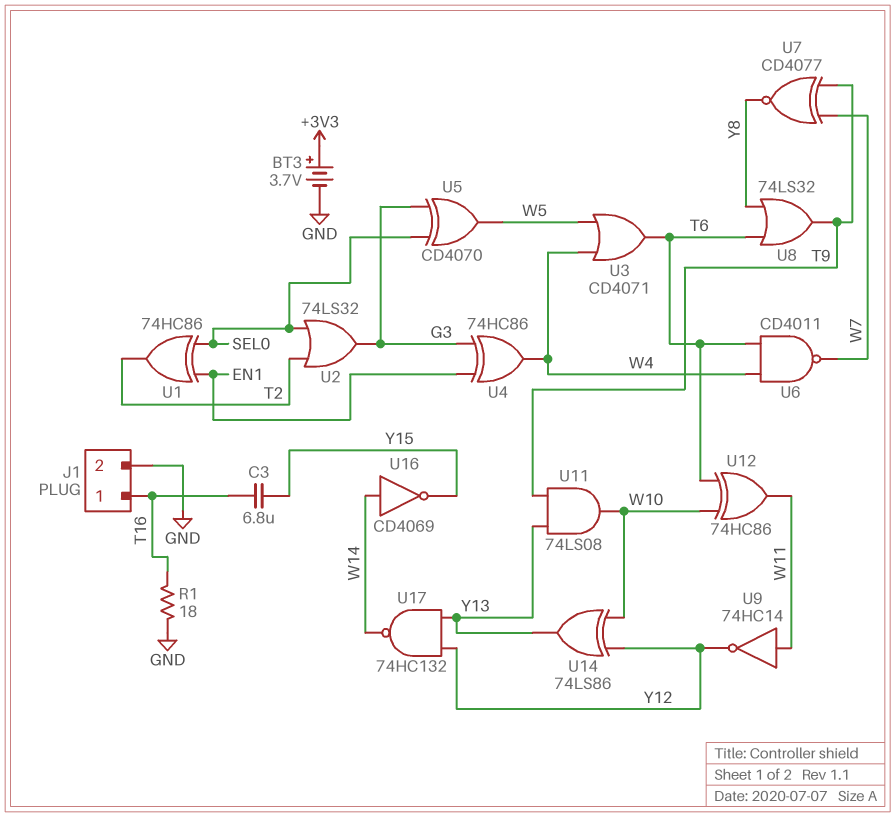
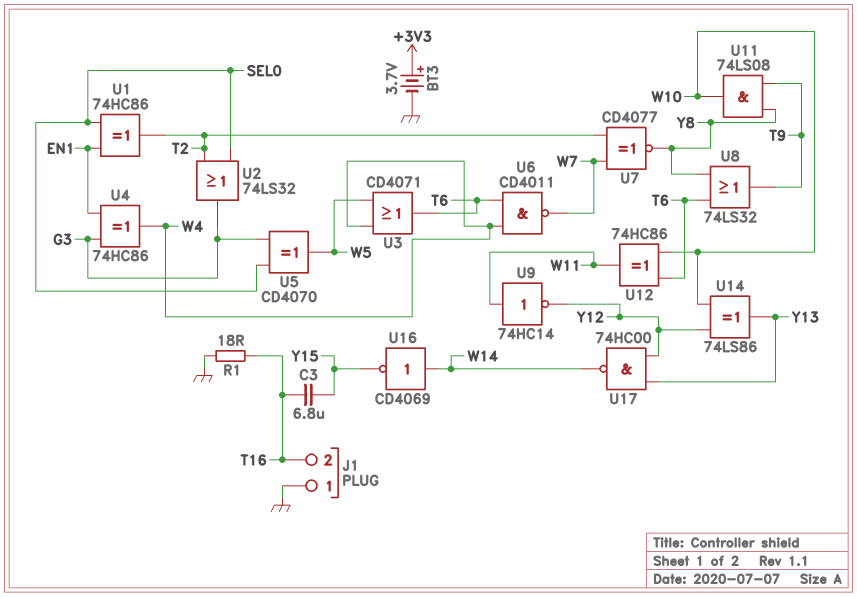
J1 pin 1: T16 -> GND
J1 pin 2: GND -> T16
U7: XNOR CD4077 (in T9, in W7, out Y8) -> XNOR CD4077 (in T2, in W7, out Y8)
U11: AND 74LS08 (in T9, in Y13, out W10) -> AND 74LS08 (in T9, in Y8, out W10)
U17: NAND 74HC132 (in Y12, in Y13, out W14) -> NAND 74HC00 (in Y12, in Y13, out W14)

